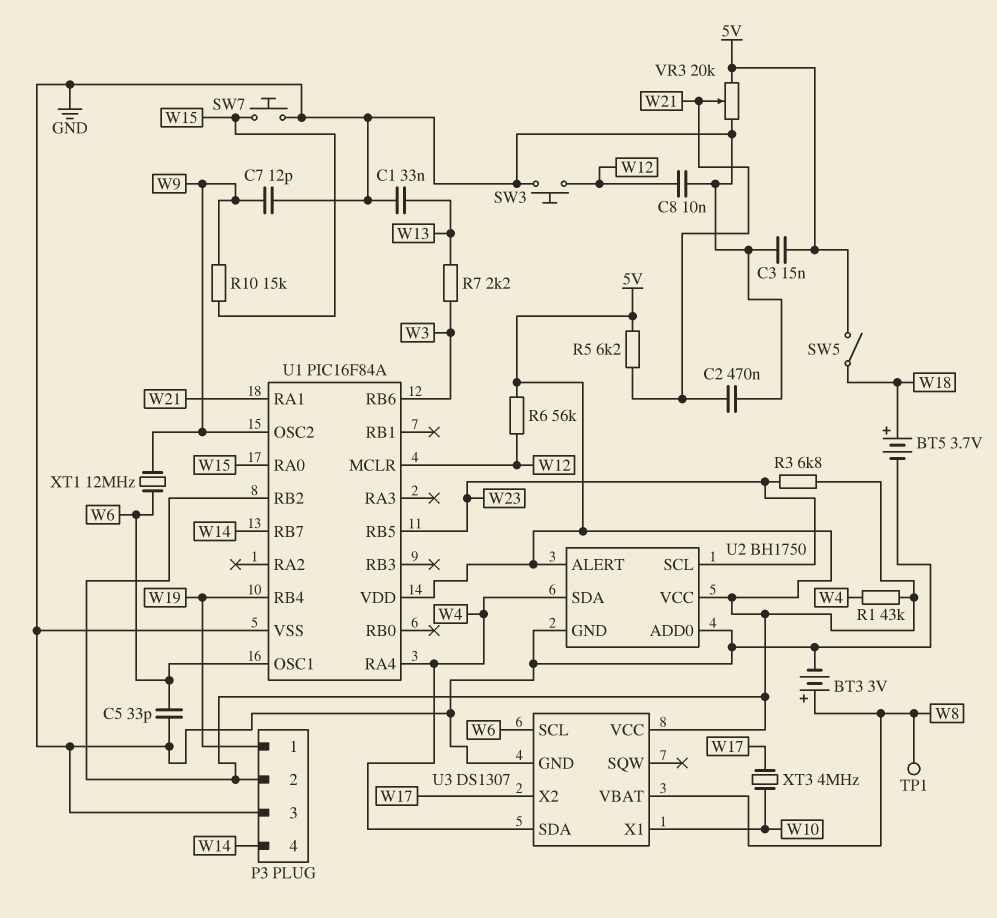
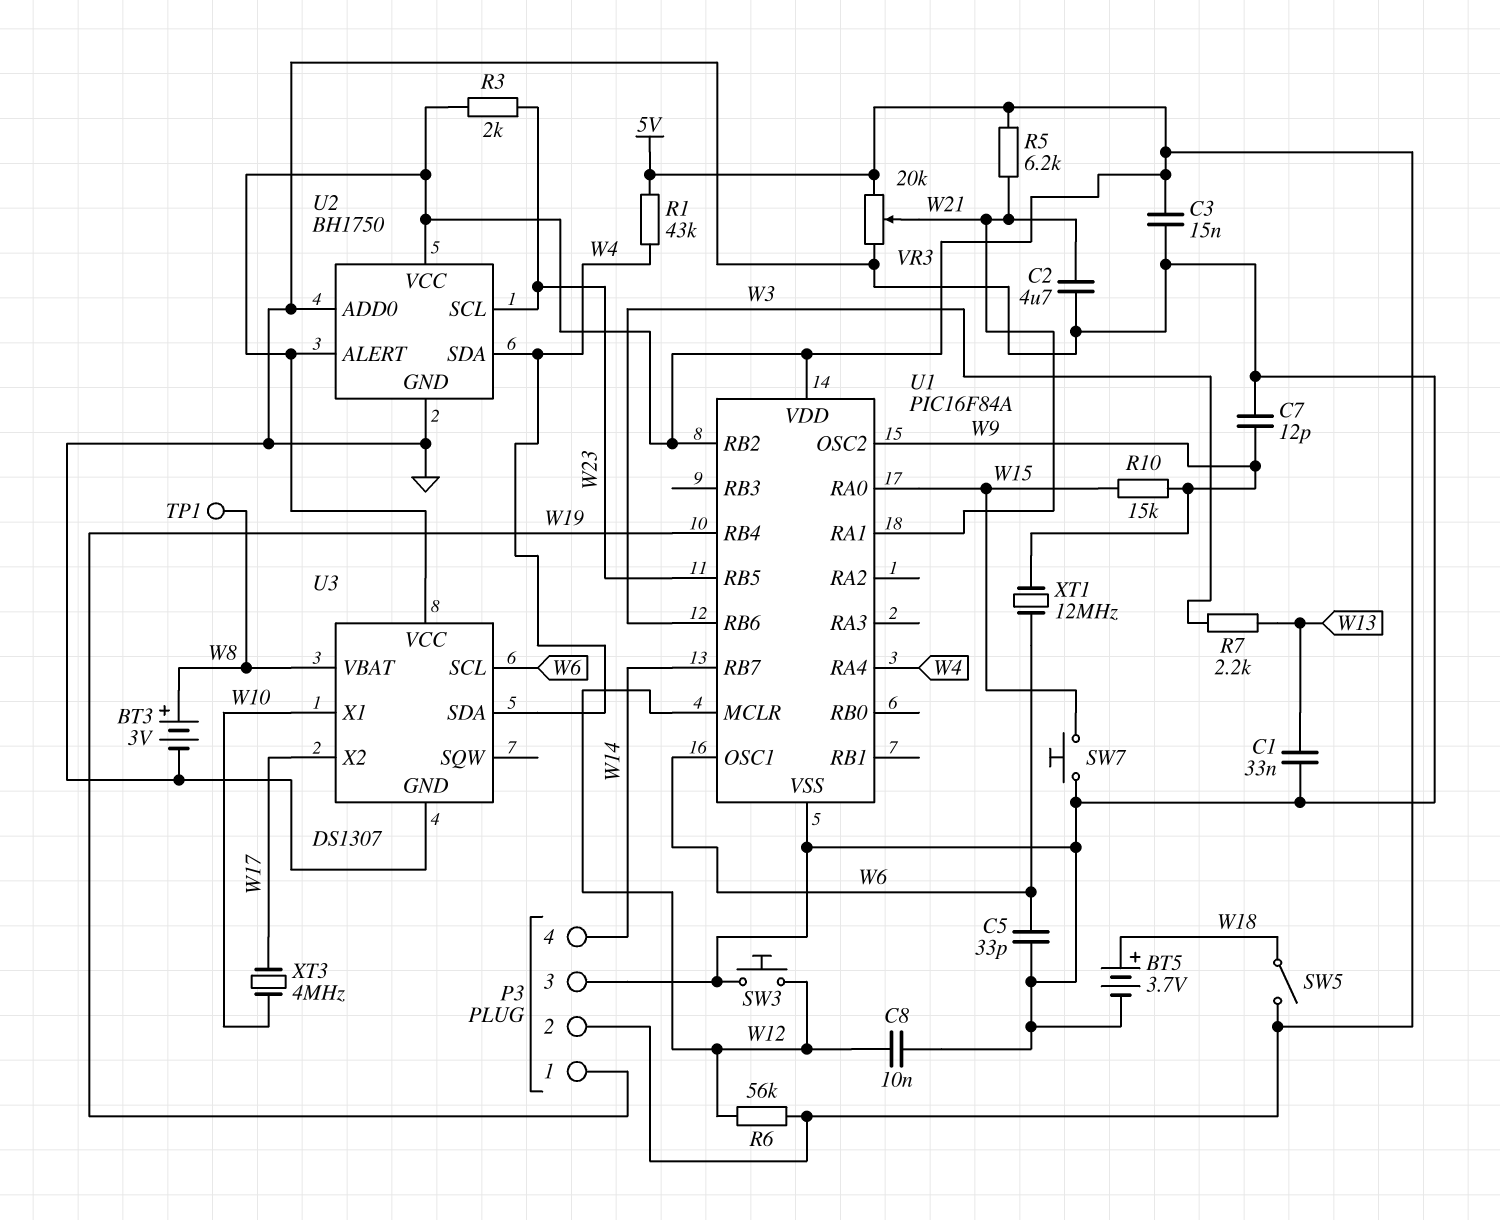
C2: 470nF (GND, W21) -> 4.7uF (GND, W21)
R3: 6.8k (5V, W23) -> 2k (5V, W23)

